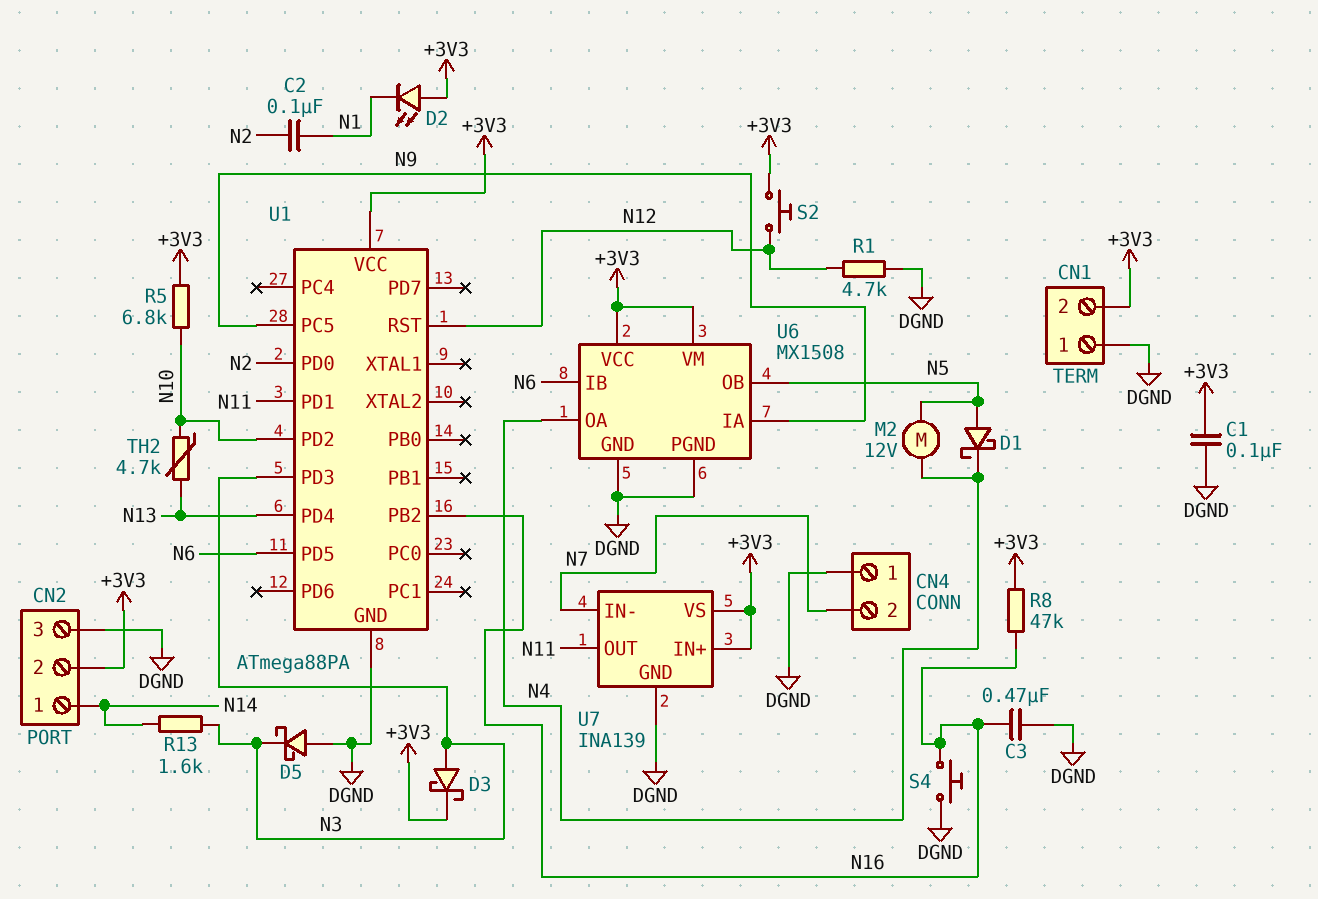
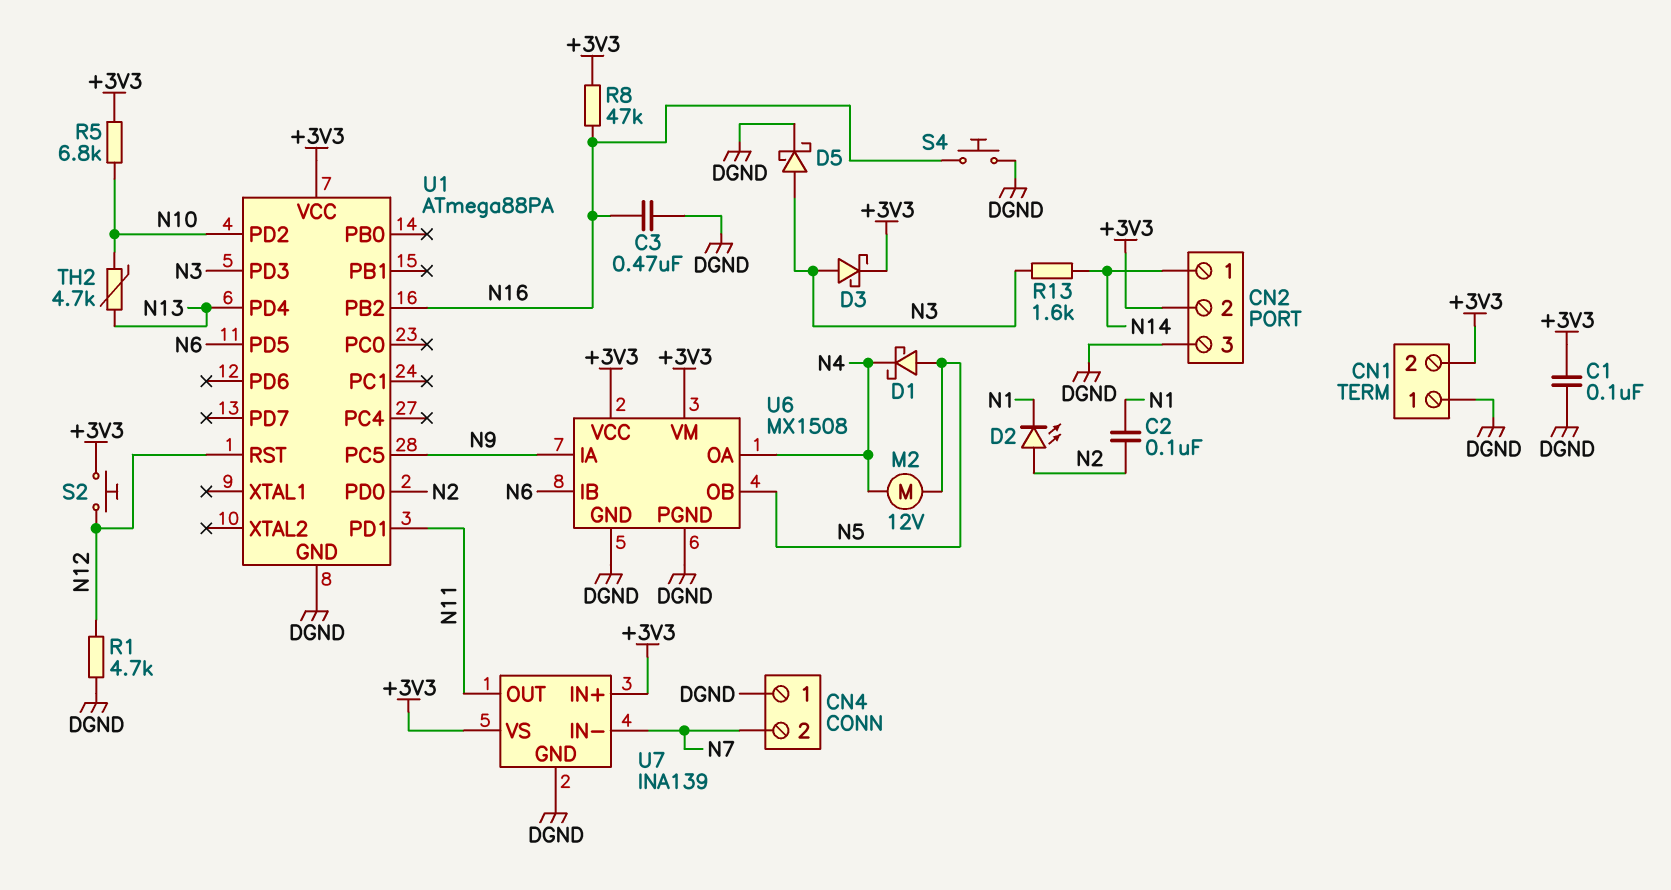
D2: LED (A +3V3, K N1) -> LED (A N2, K N1)
D5: schottky (A DGND, K N3) -> schottky (A N3, K DGND)

